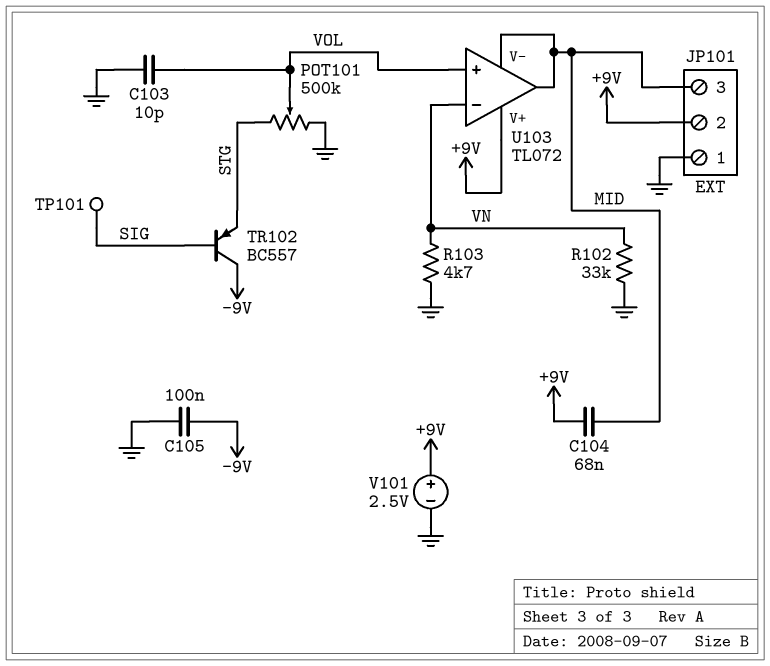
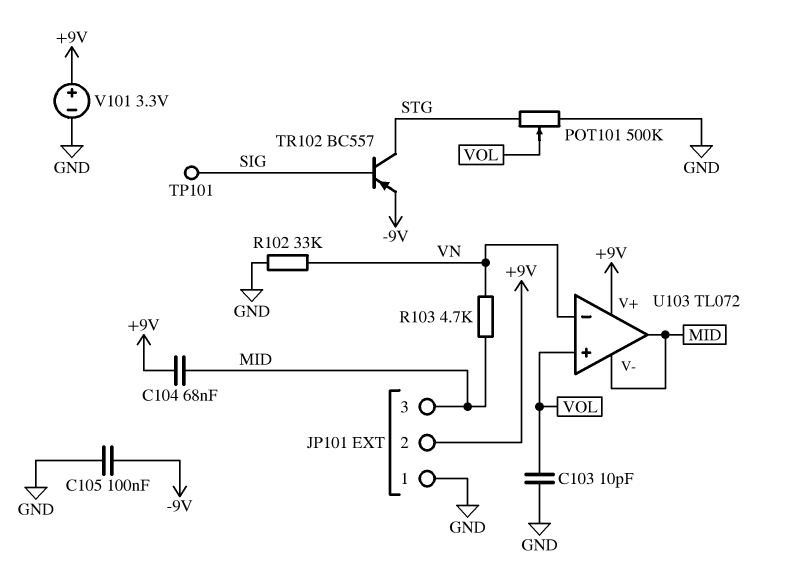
R103: 4.7k (GND, VN) -> 4.7k (MID, VN)
TR102: PNP BC557 (B SIG, C -9V, E STG) -> PNP BC557 (B SIG, C STG, E -9V)
V101: 2.5V (plus +9V, minus GND) -> 3.3V (plus +9V, minus GND)

